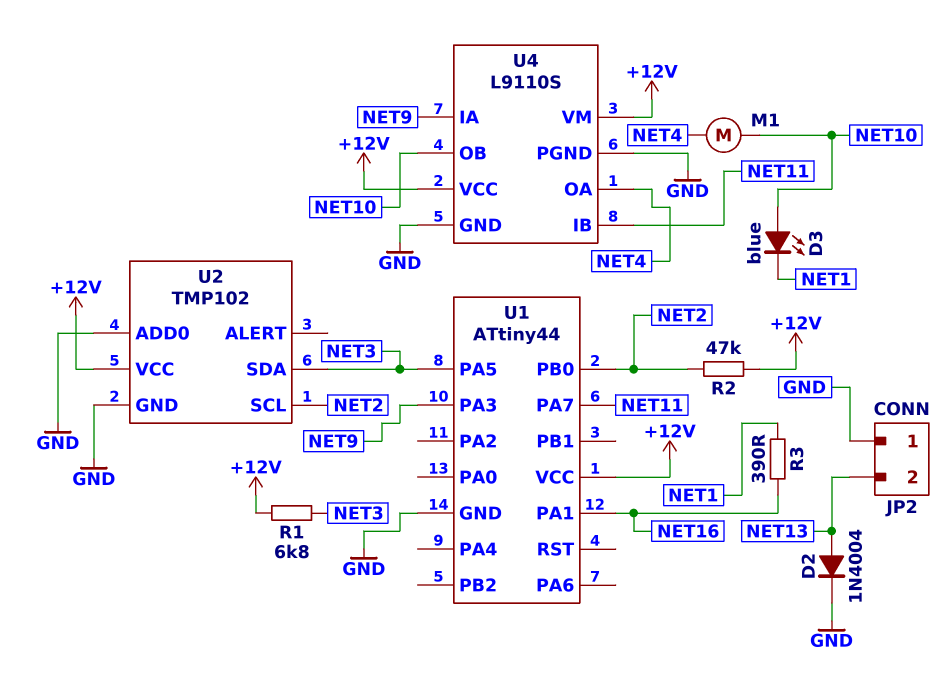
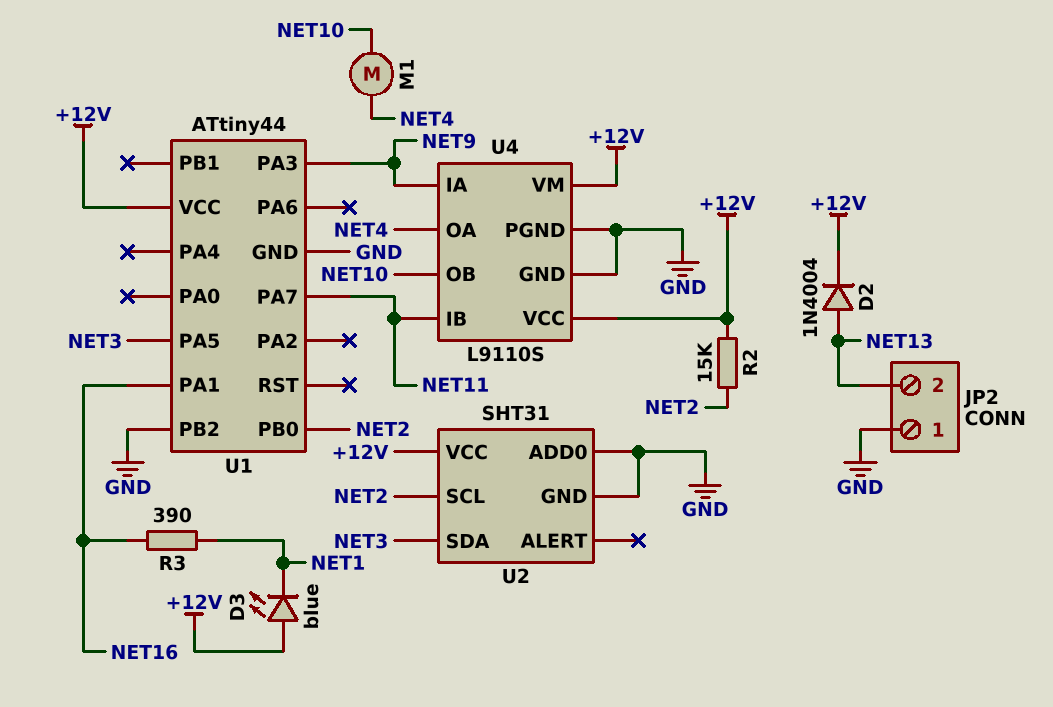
D2: diode 1N4004 (A NET13, K GND) -> diode 1N4004 (A NET13, K +12V)
D3: LED blue (A NET10, K NET1) -> LED blue (A +12V, K NET1)
R1: 6.8k (+12V, NET3) -> none
R2: 47k (+12V, NET2) -> 15k (+12V, NET2)
U1 pin PB2: none -> GND
U2: TMP102 -> SHT31

